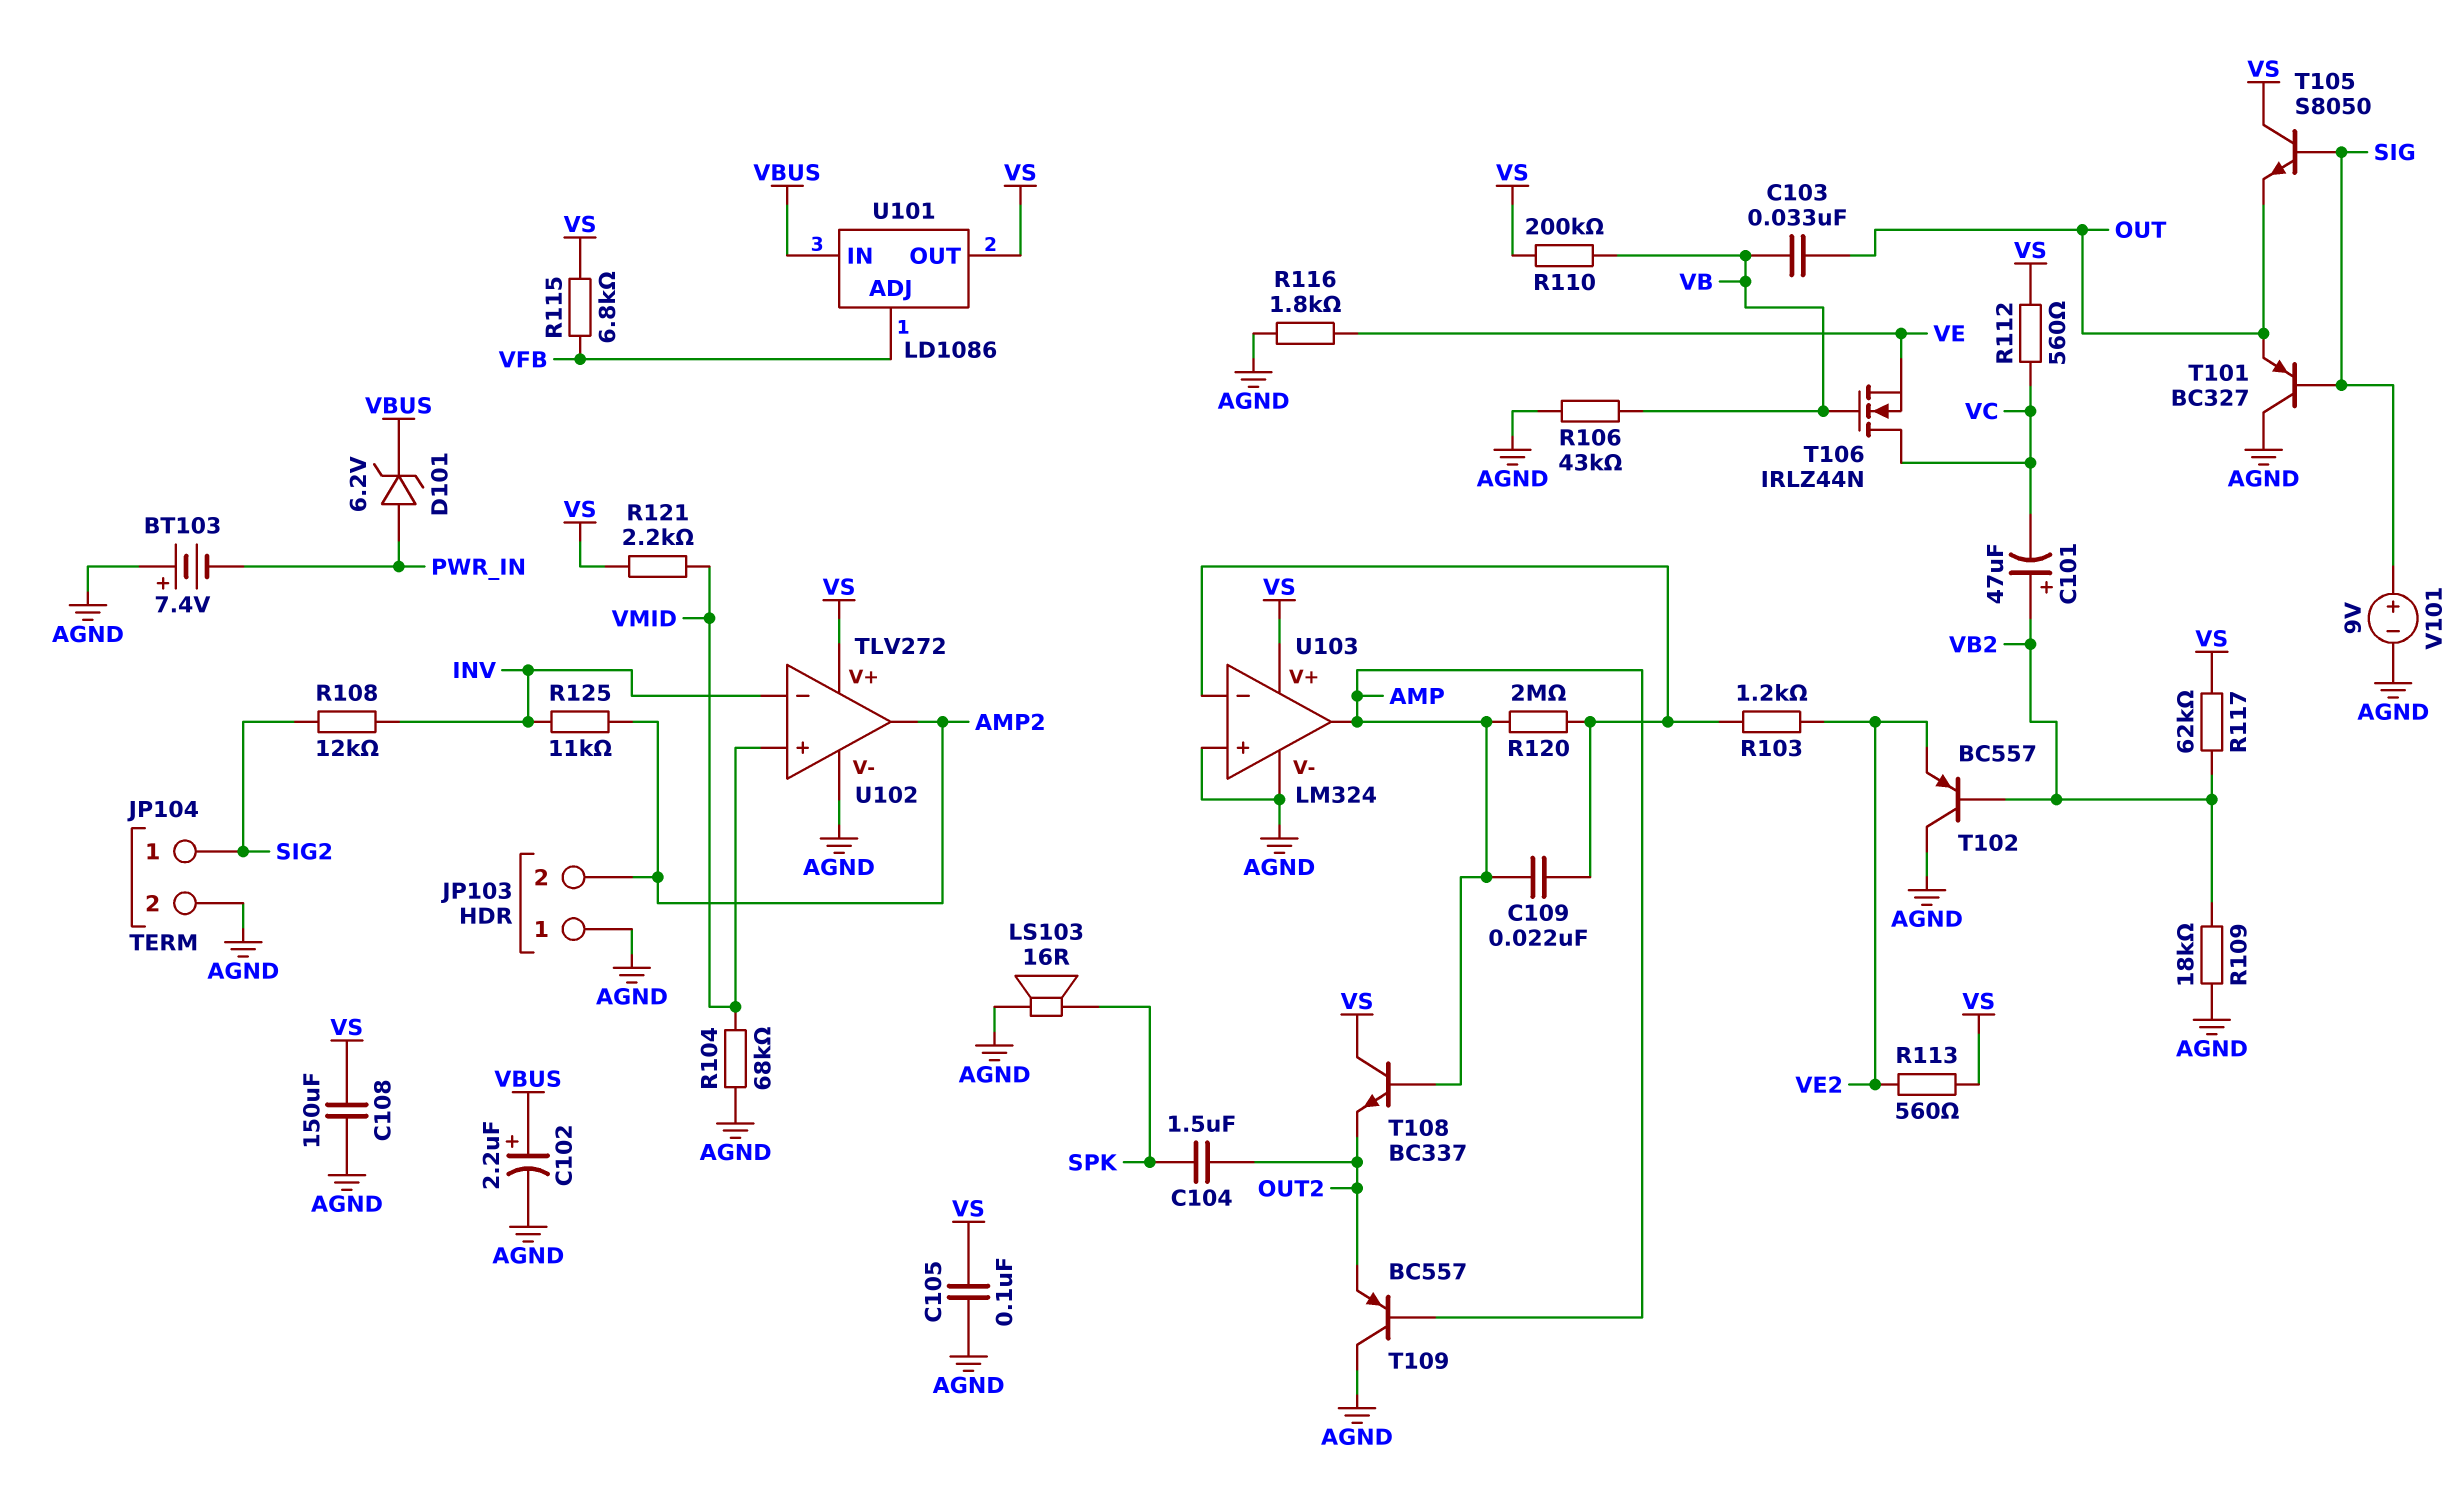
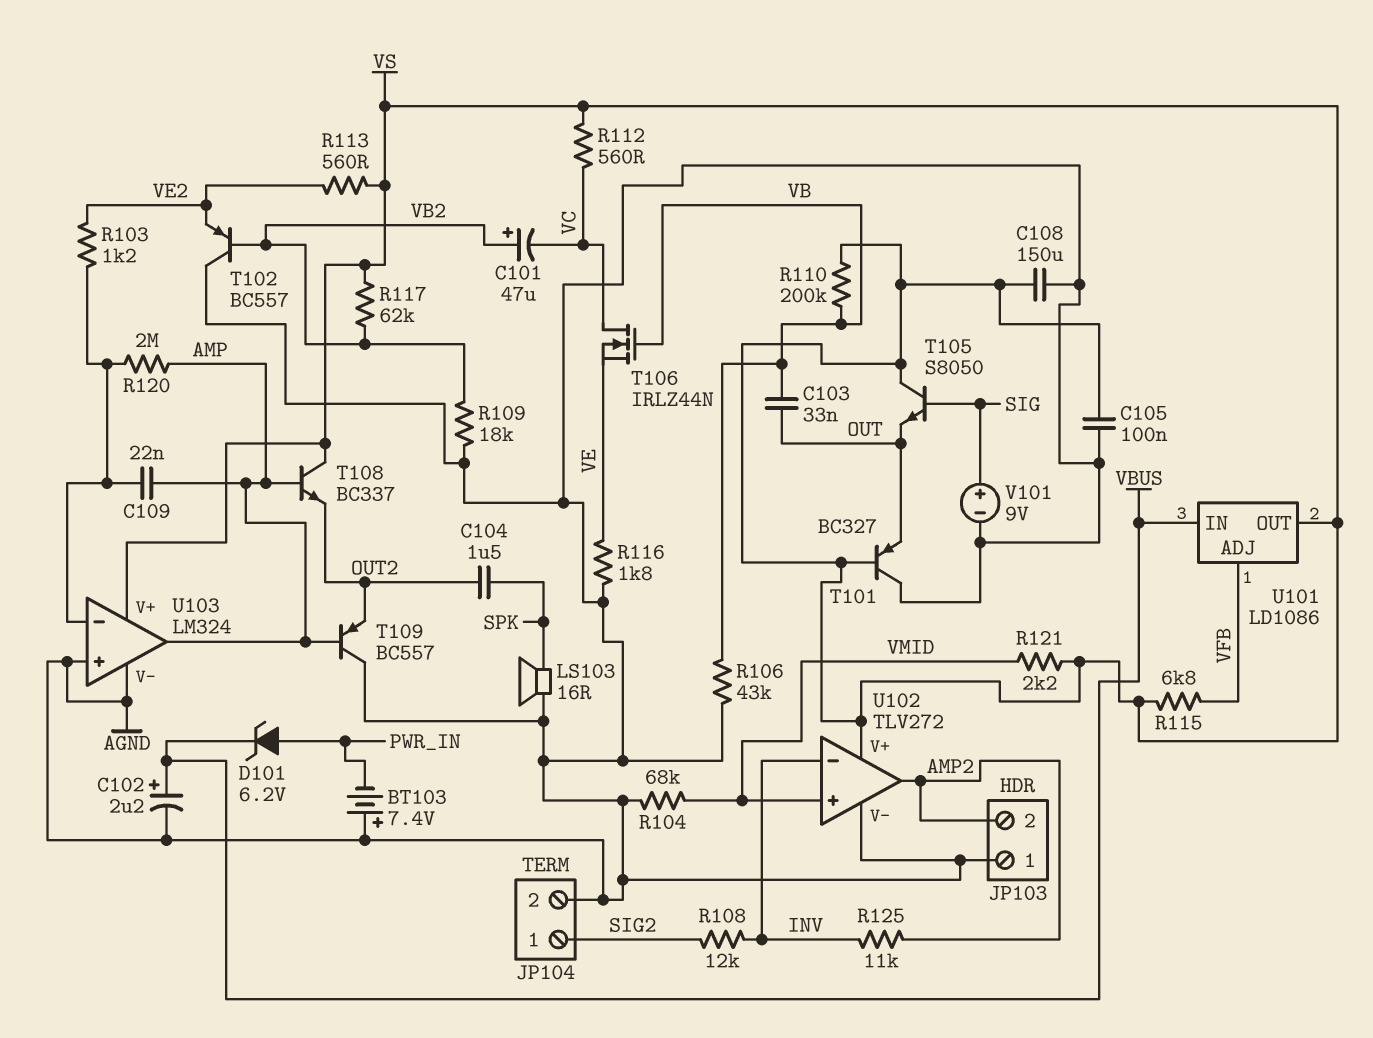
T101: PNP BC327 (B SIG, C AGND, E OUT) -> PNP BC327 (B VS, C AGND, E OUT)

